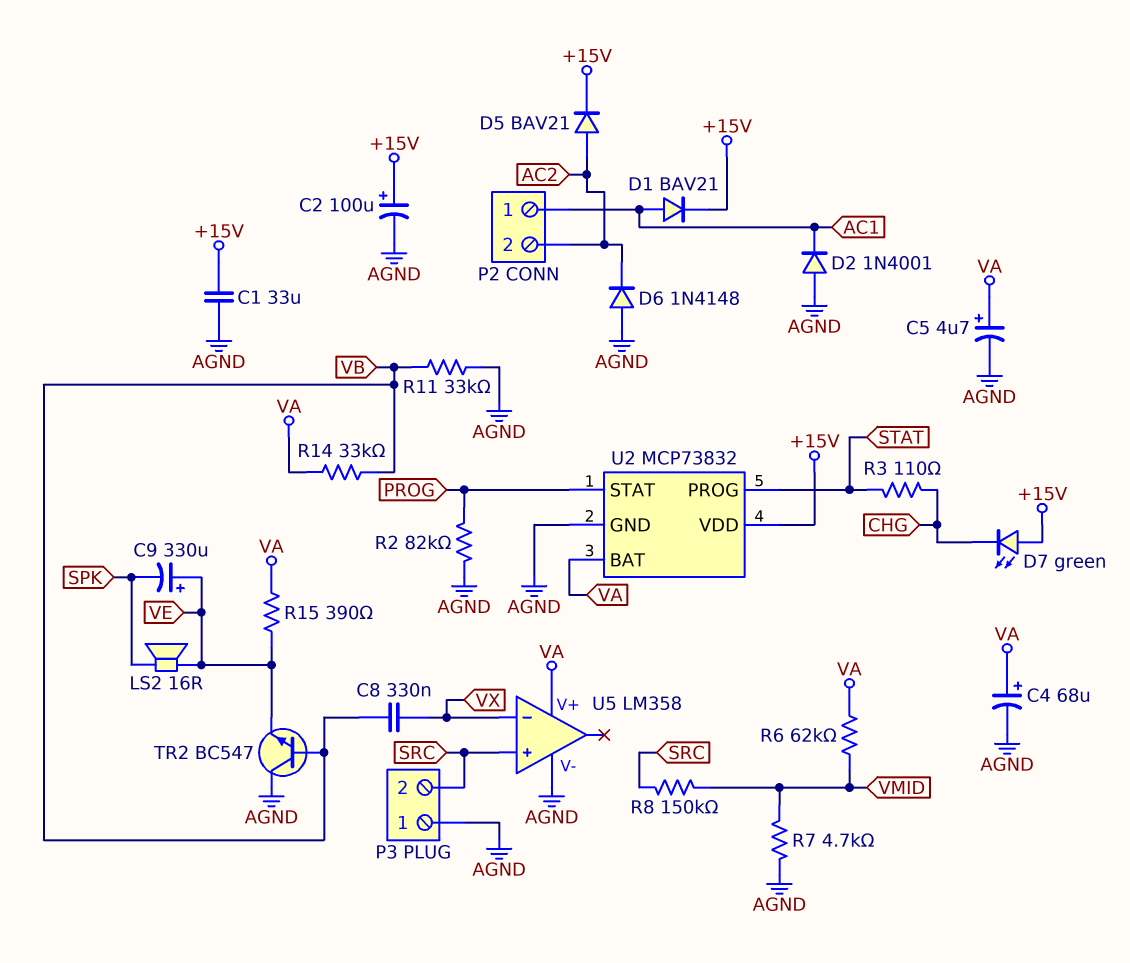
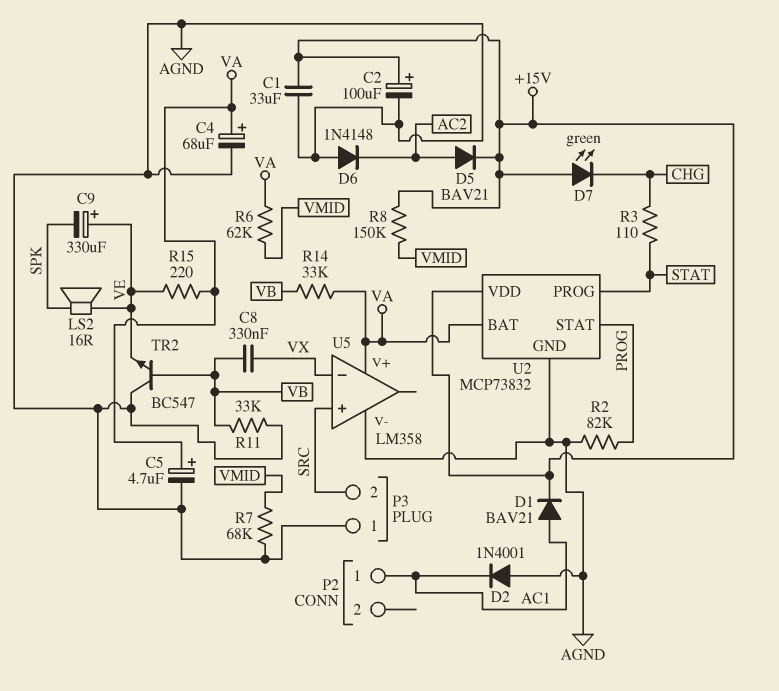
P2 pin 2: AC2 -> none
R7: 4.7k (AGND, VMID) -> 68k (AGND, VMID)
R8: 150k (SRC, VMID) -> 150k (+15V, VMID)
R15: 390 (VA, VE) -> 220 (VA, VE)

